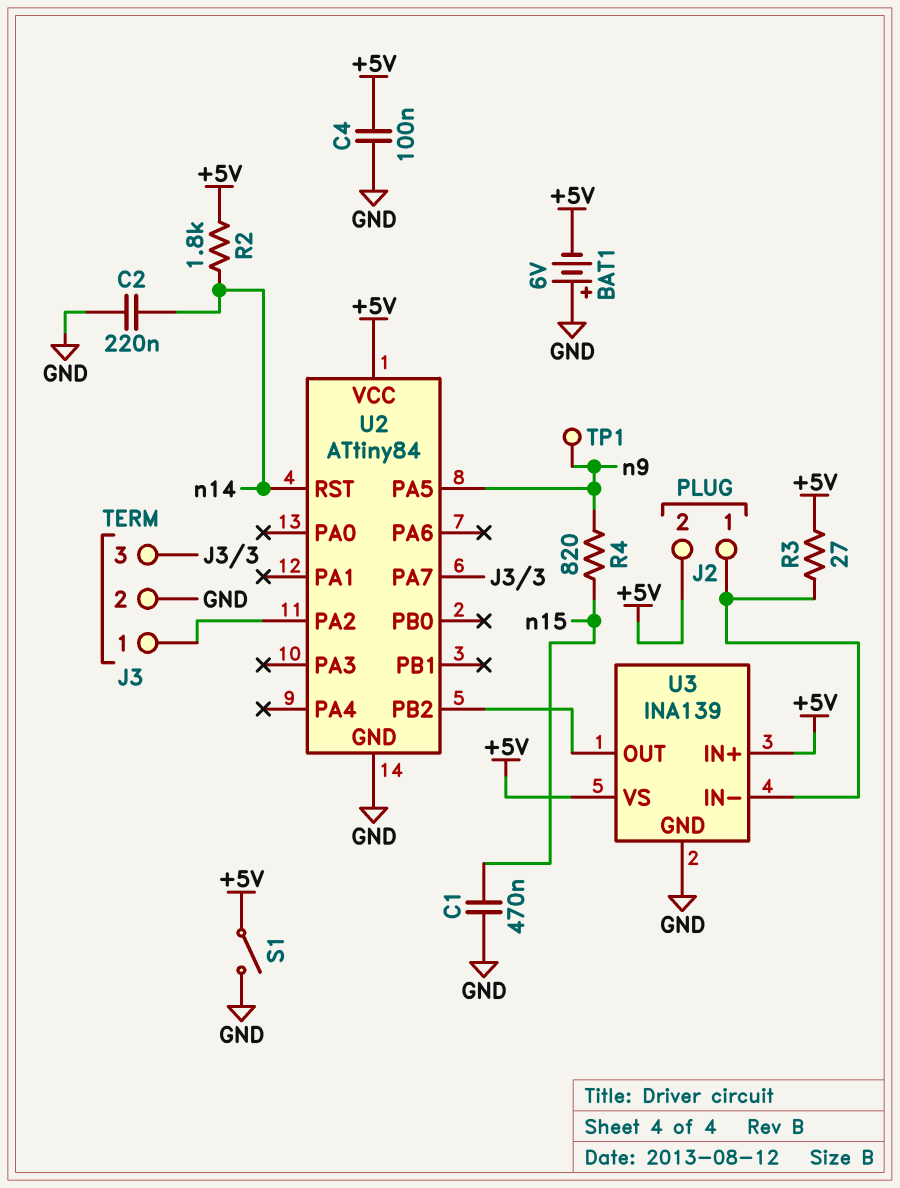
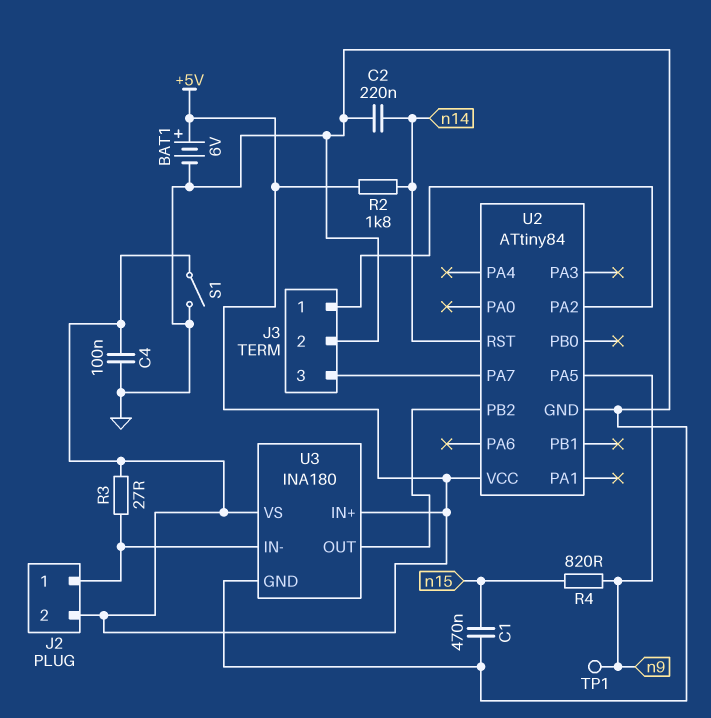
BAT1: 6V (plus GND, minus +5V) -> 6V (plus +5V, minus GND)
U3: INA139 -> INA180

